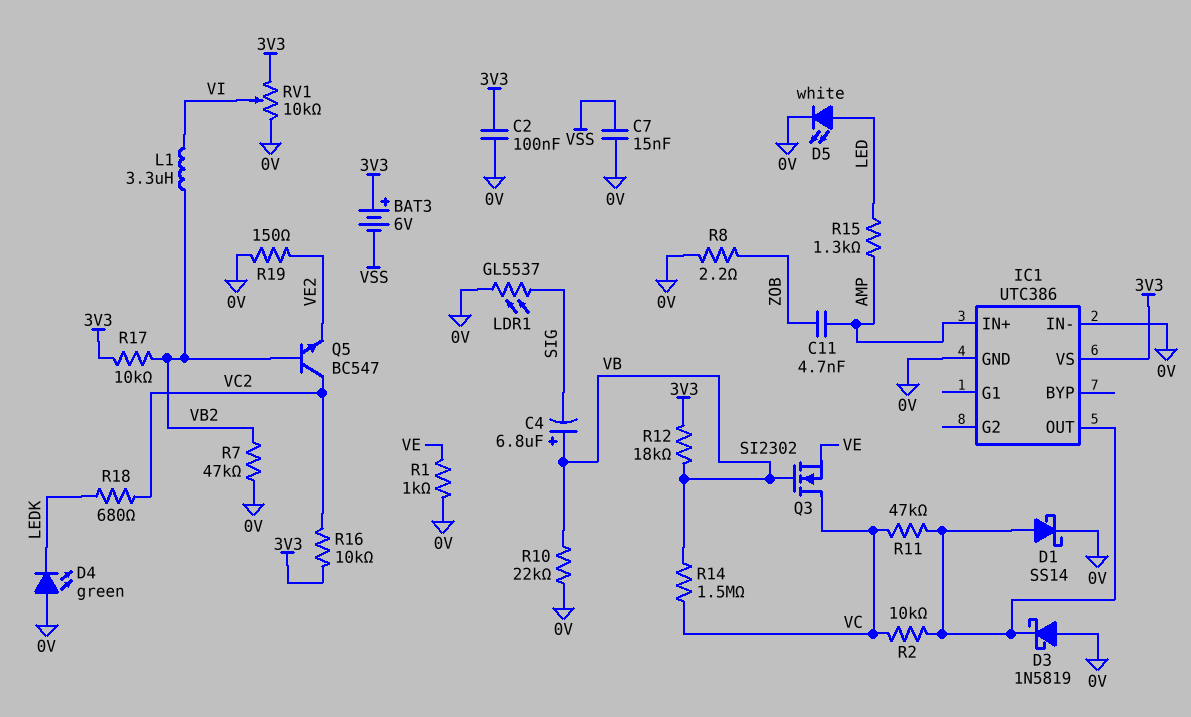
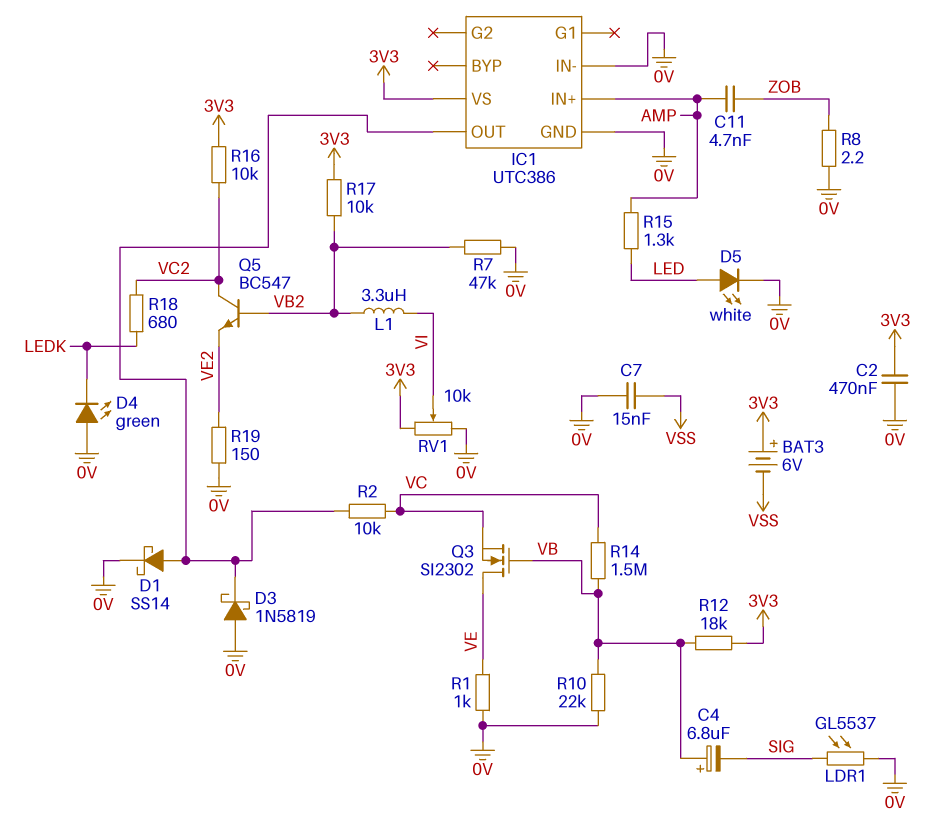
C2: 100nF (0V, 3V3) -> 470nF (0V, 3V3)
Q3: NMOS SI2302 (G VB, D VC, S VE) -> NMOS SI2302 (G VB, D VE, S VC)
R11: 47k (IC1/OUT, VC) -> none

